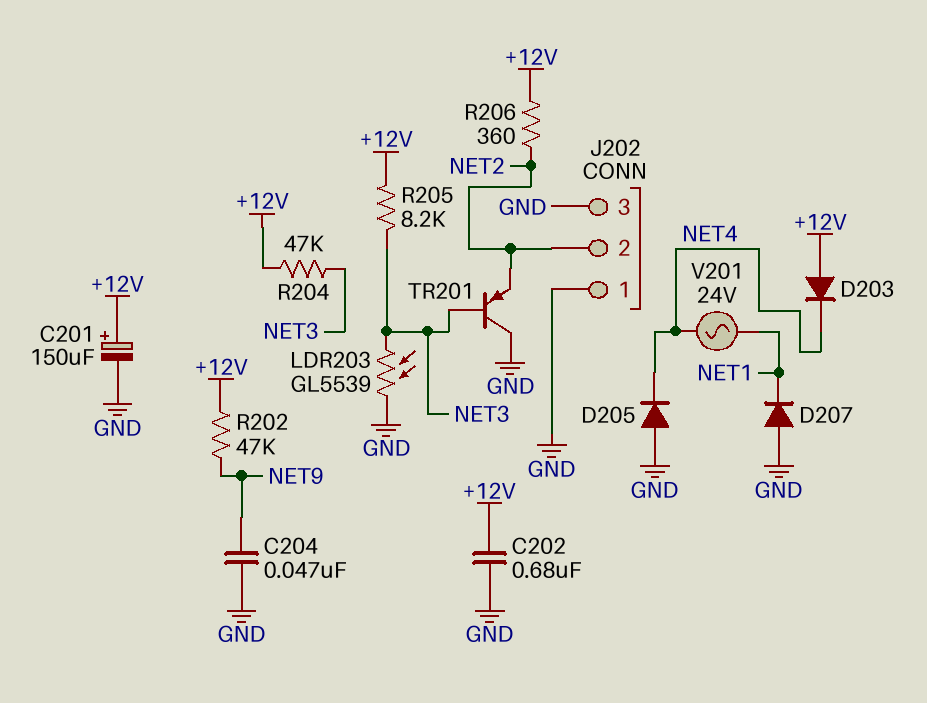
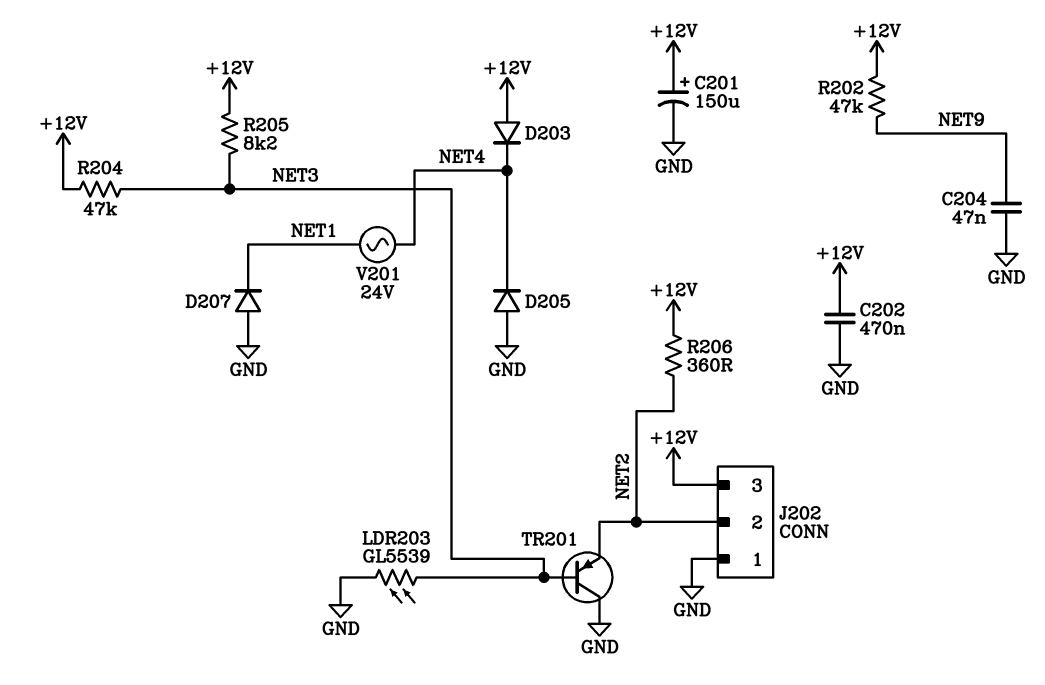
C202: 680nF (+12V, GND) -> 470nF (+12V, GND)
J202 pin 3: GND -> +12V

